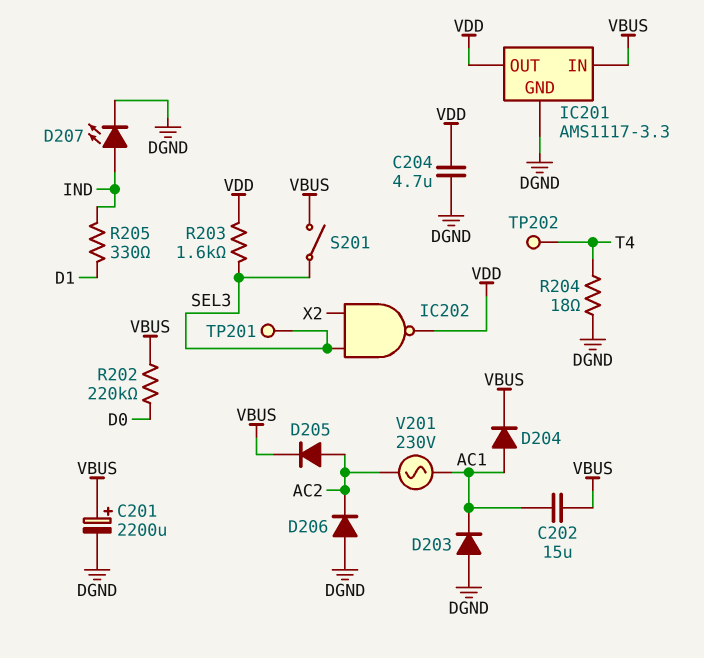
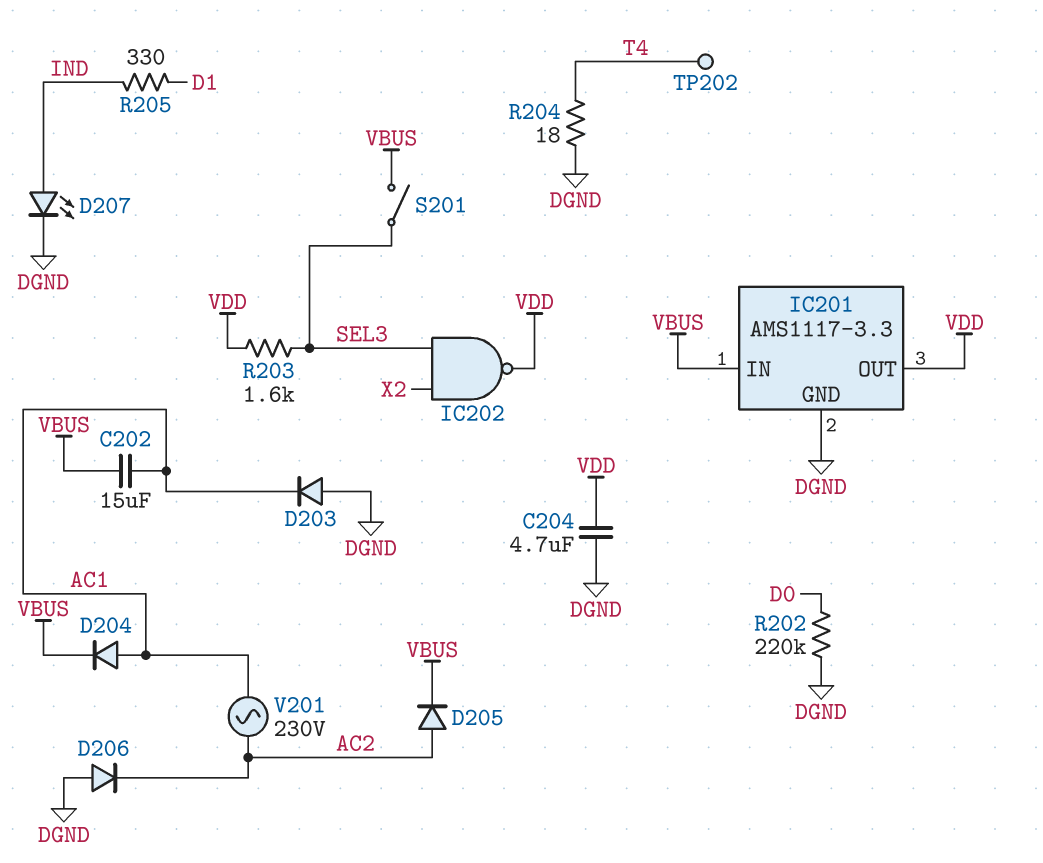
C201: 2200uF (plus VBUS, minus DGND) -> none
R202: 220k (D0, VBUS) -> 220k (D0, DGND)
TP201: test point (SEL3) -> none

